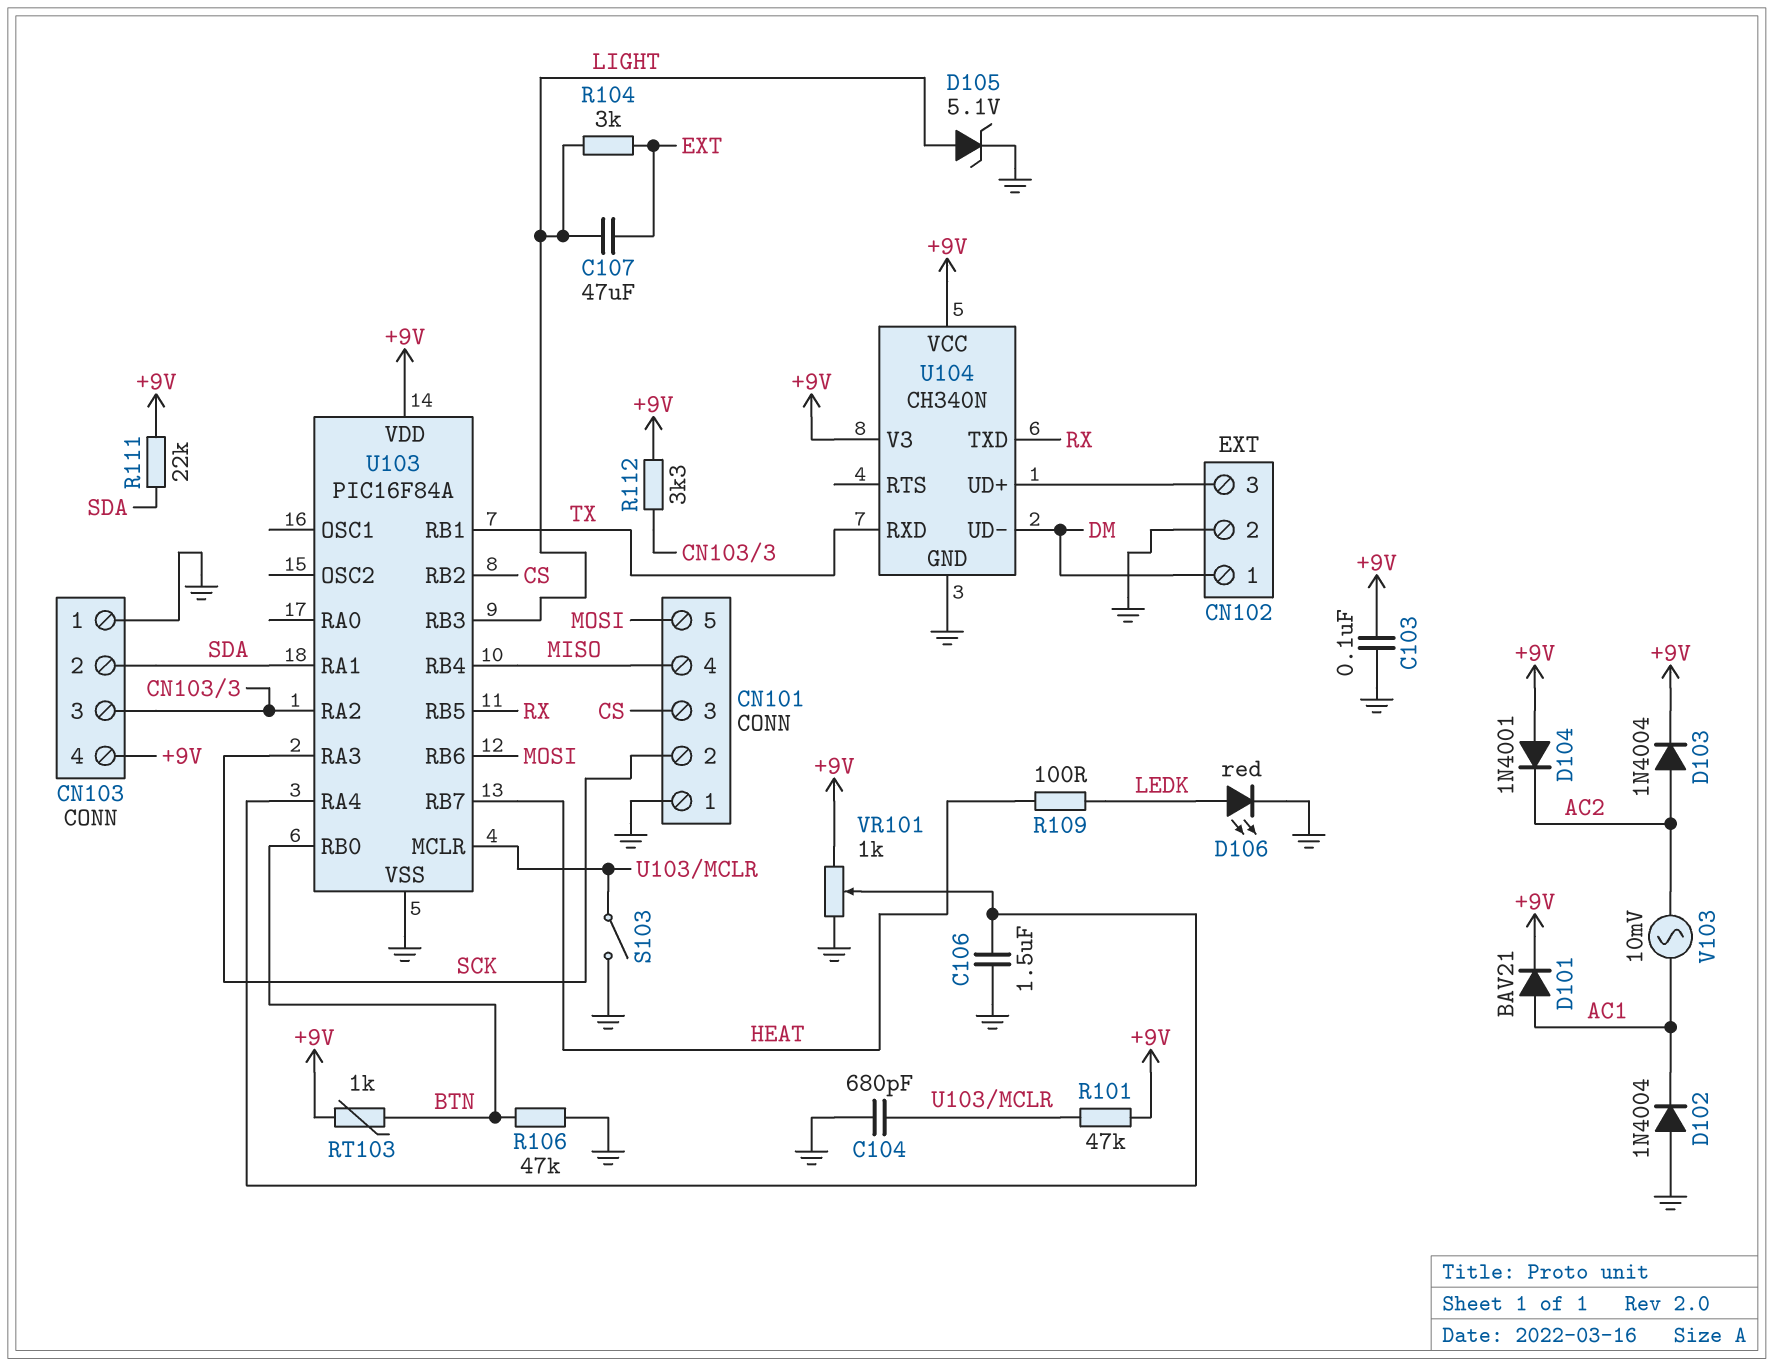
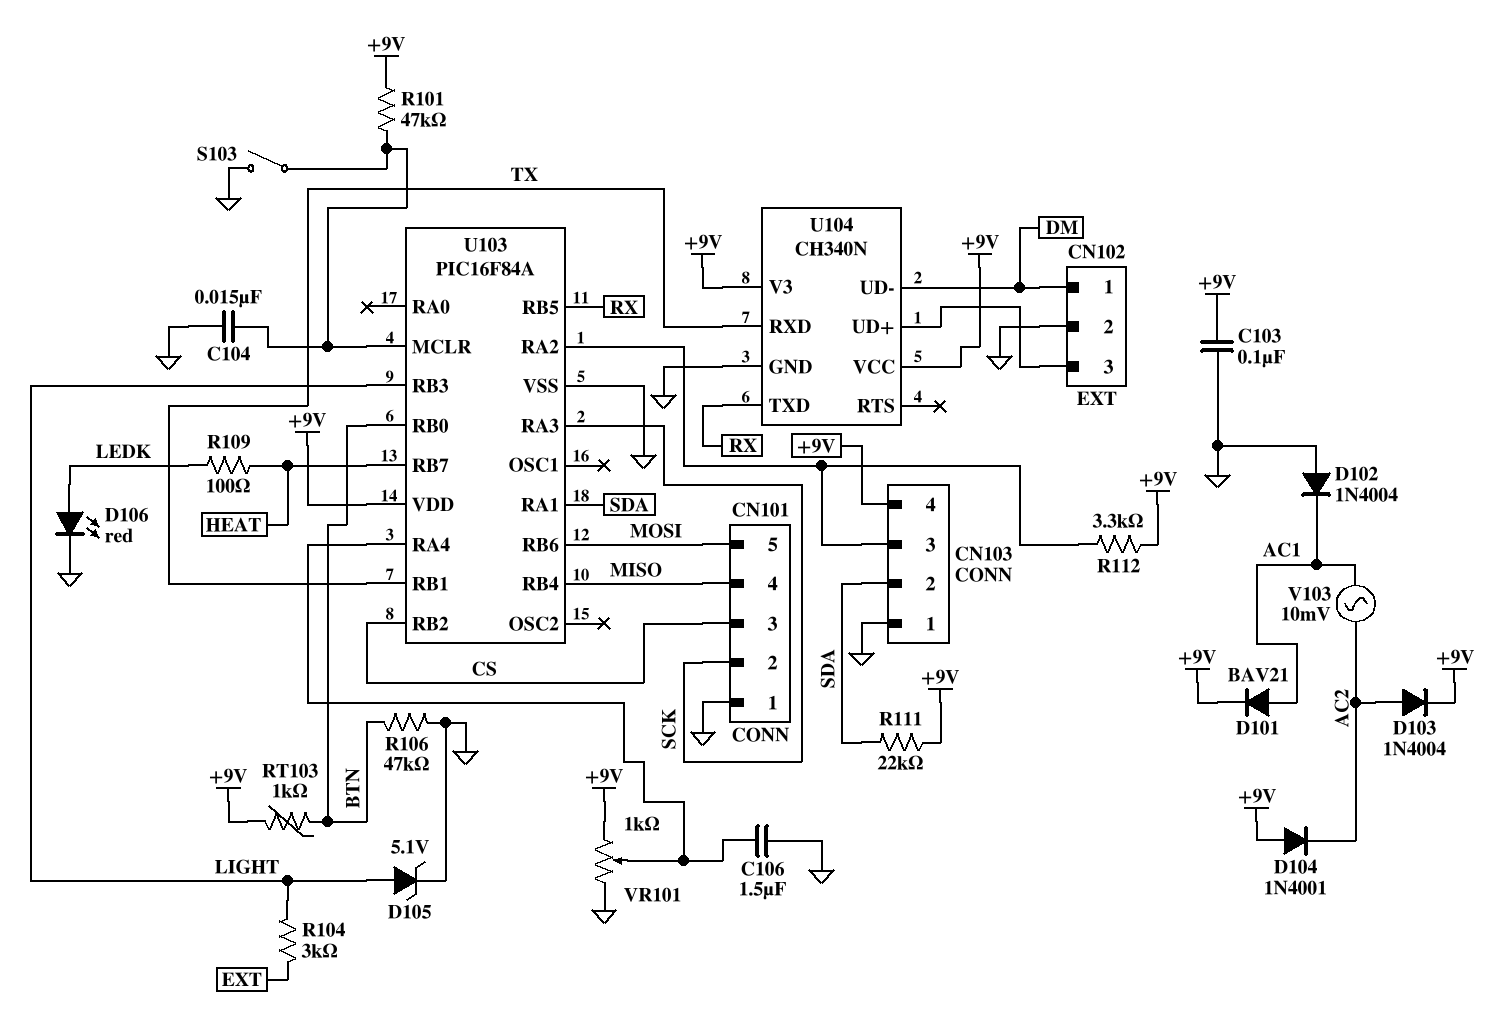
C104: 680pF (GND, U103/MCLR) -> 15nF (GND, U103/MCLR)
C107: 47uF (EXT, LIGHT) -> none

